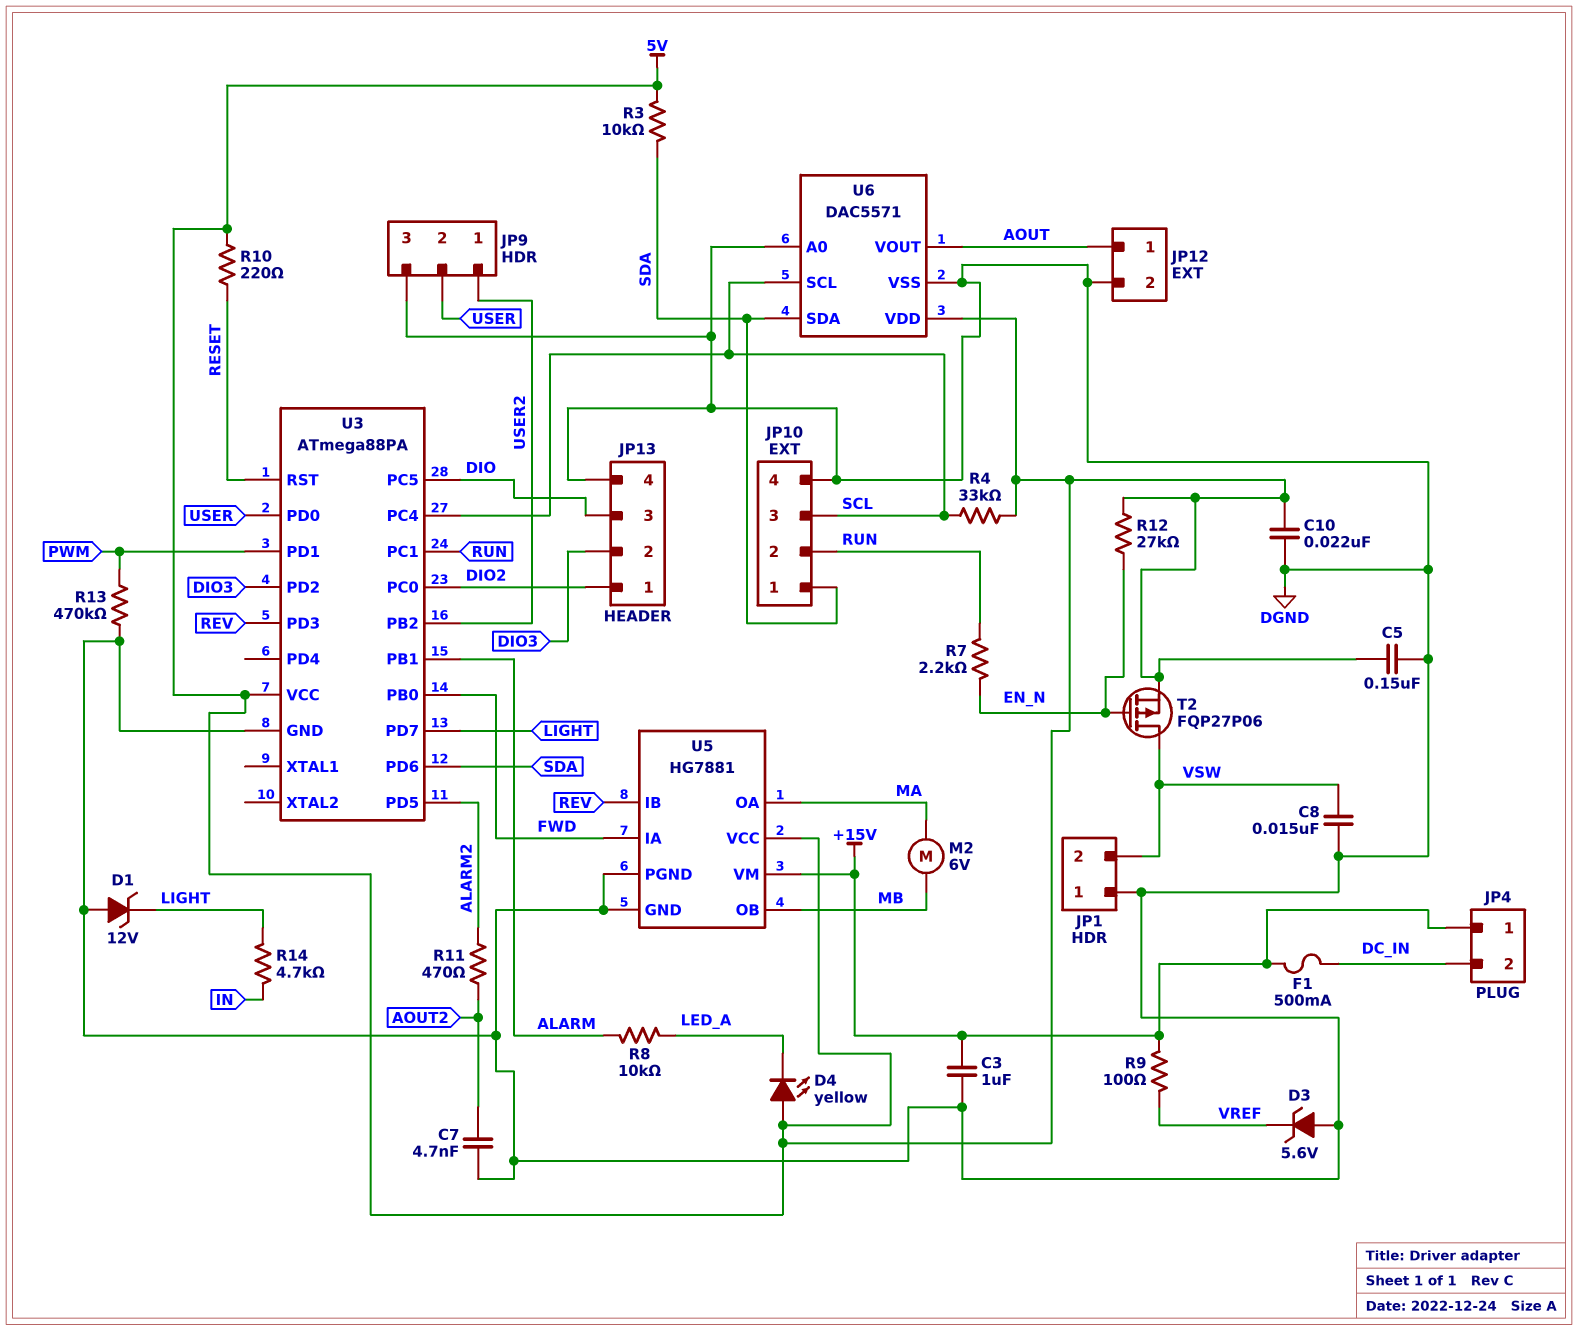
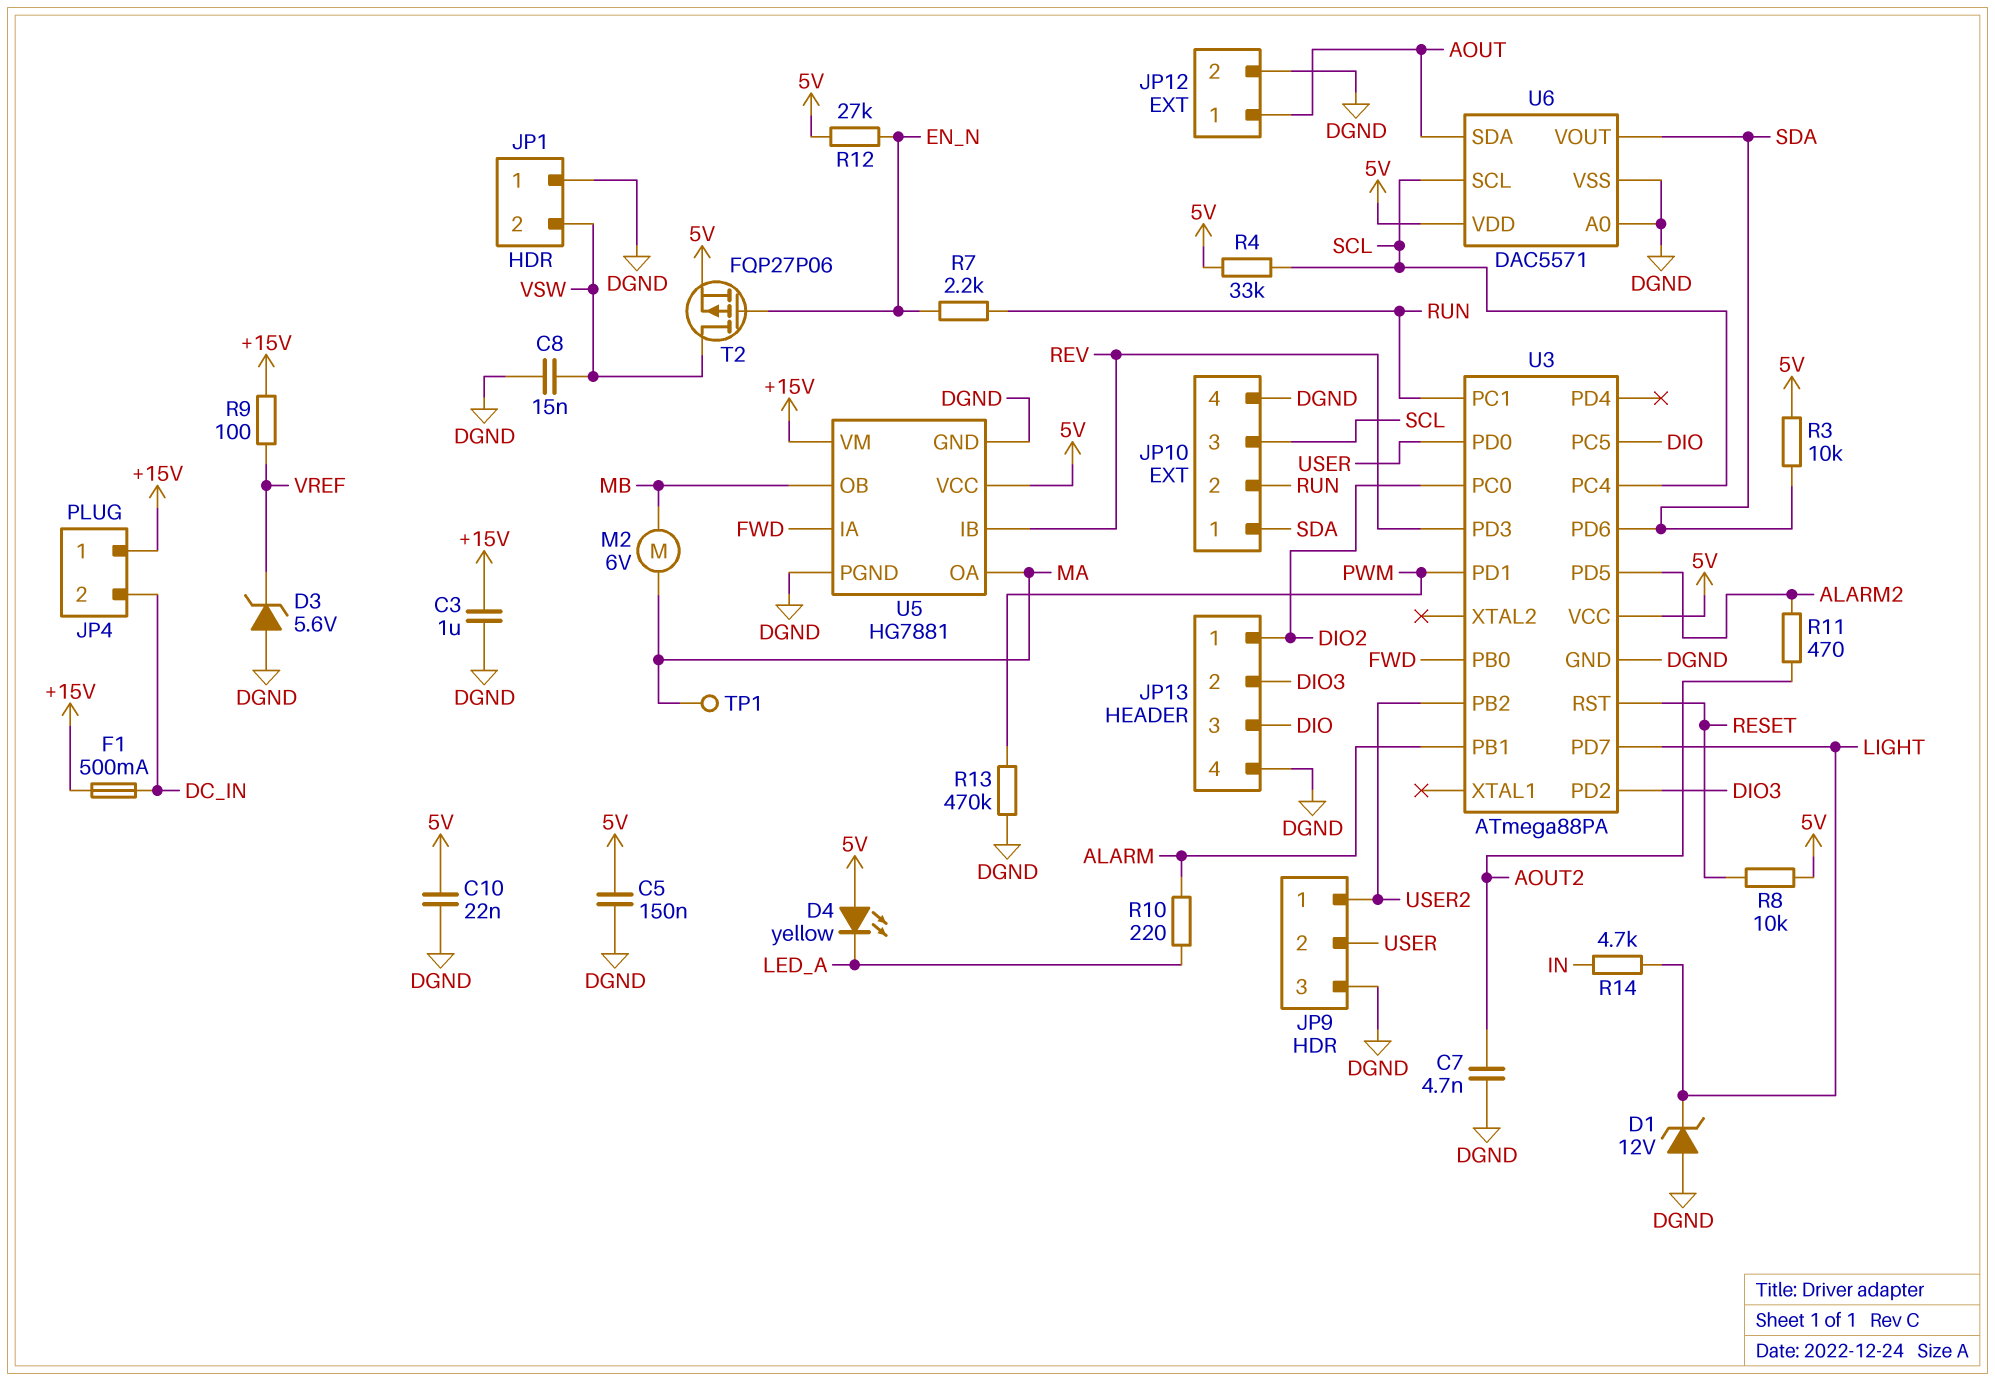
R8: 10k (ALARM, LED_A) -> 10k (5V, RESET)
R10: 220 (5V, RESET) -> 220 (ALARM, LED_A)
TP1: none -> test point (MA)
U6 pin SDA: SDA -> AOUT
U6 pin VOUT: AOUT -> SDA

